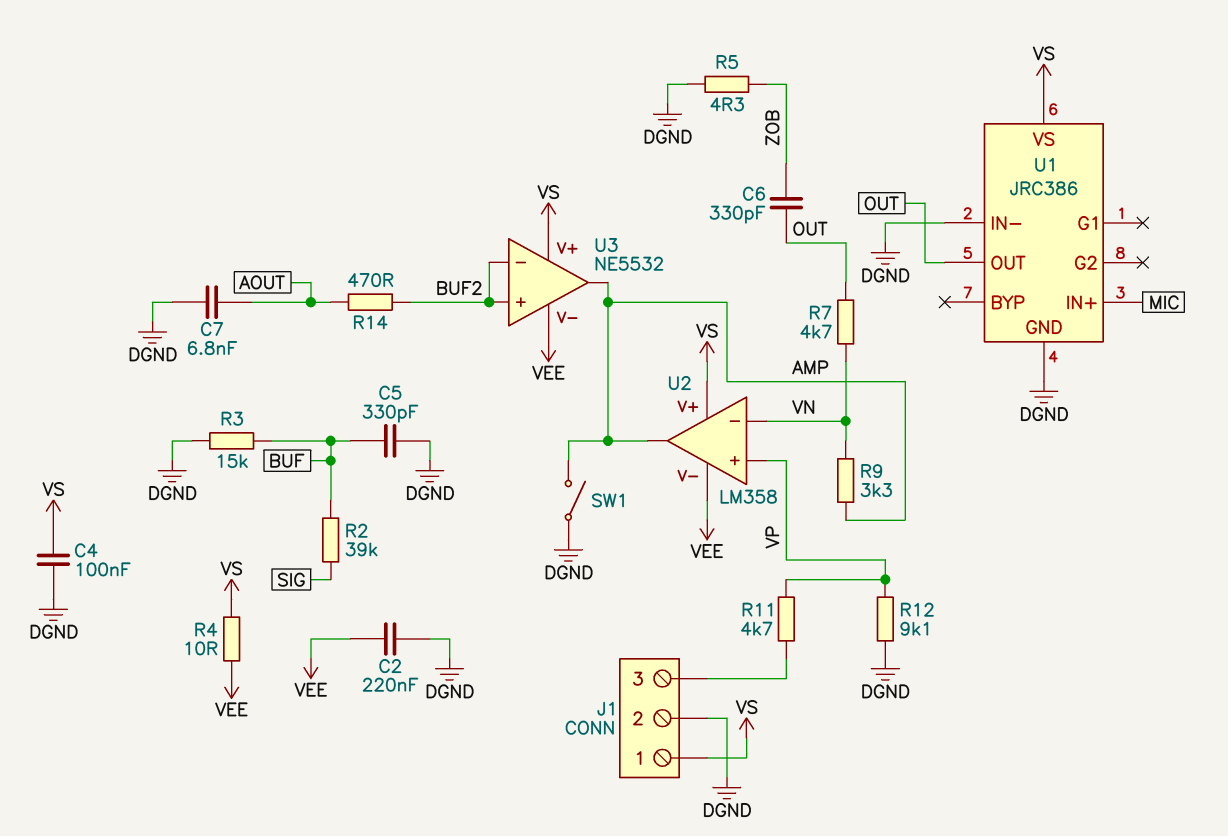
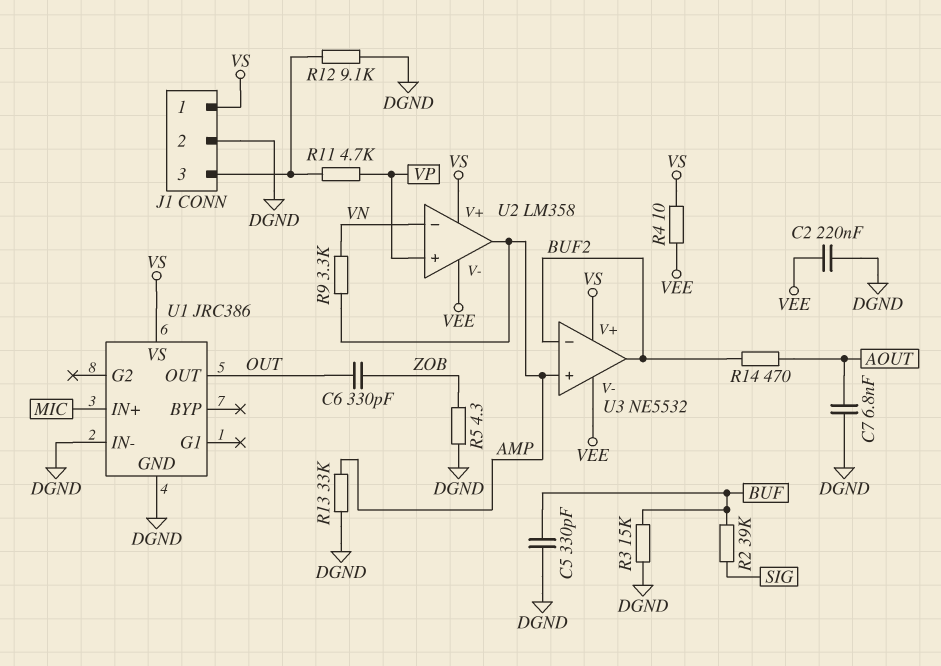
C4: 100nF (DGND, VS) -> none
R7: 4.7k (OUT, VN) -> none
R12: 9.1k (DGND, VP) -> 9.1k (DGND, J1/3)
R13: none -> 33k (AMP, DGND)
SW1: switch (AMP, DGND) -> none
U3 pin in+: BUF2 -> AMP
U3 pin out: AMP -> BUF2

